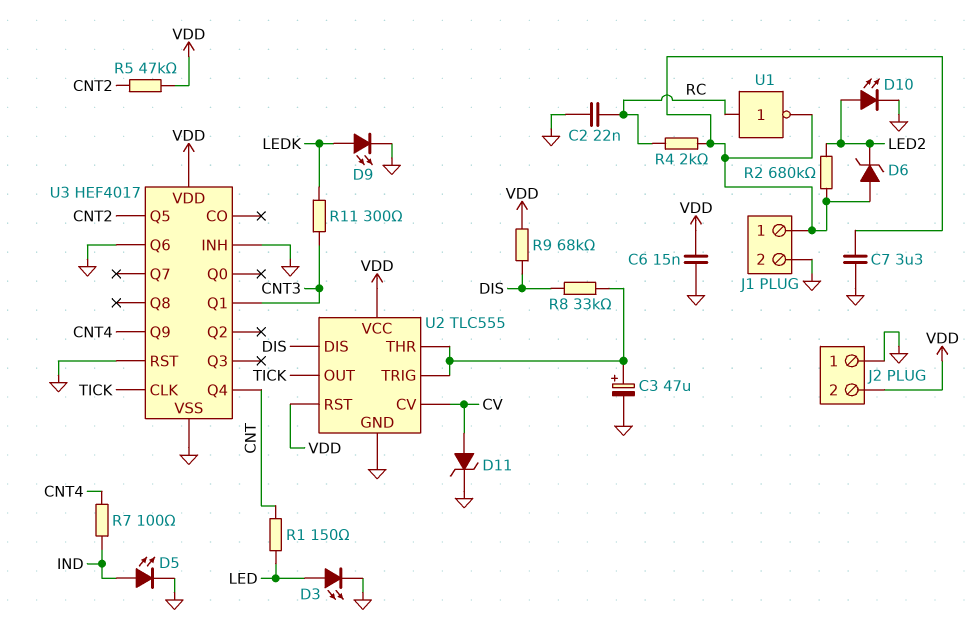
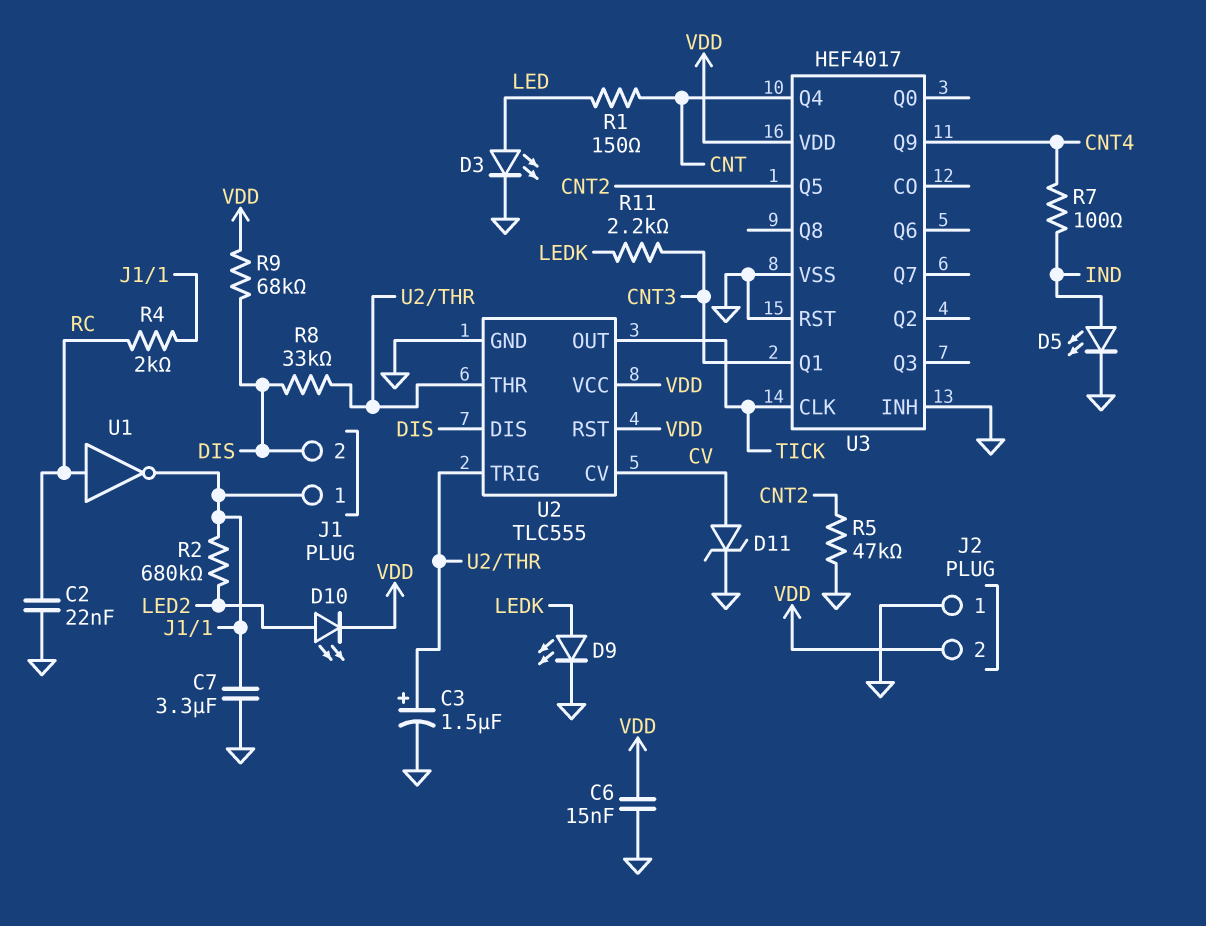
C3: 47uF (plus U2/THR, minus GND) -> 1.5uF (plus U2/THR, minus GND)
D6: zener (A J1/1, K LED2) -> none
D10: LED (A LED2, K GND) -> LED (A LED2, K VDD)
J1 pin 2: GND -> DIS
R5: 47k (CNT2, VDD) -> 47k (CNT2, GND)
R11: 300 (CNT3, LEDK) -> 2.2k (CNT3, LEDK)
U3 pin Q6: GND -> none

